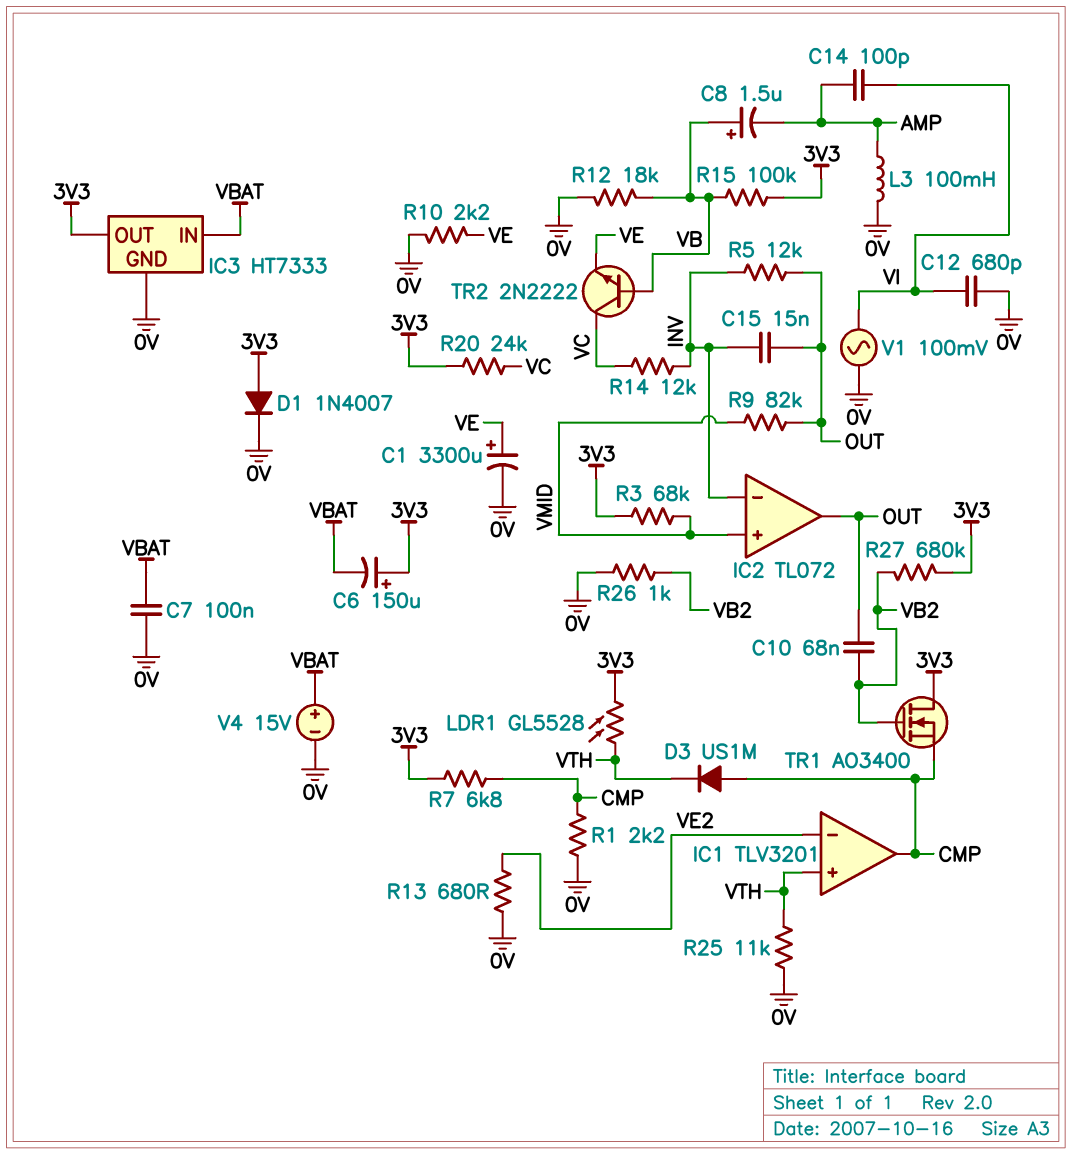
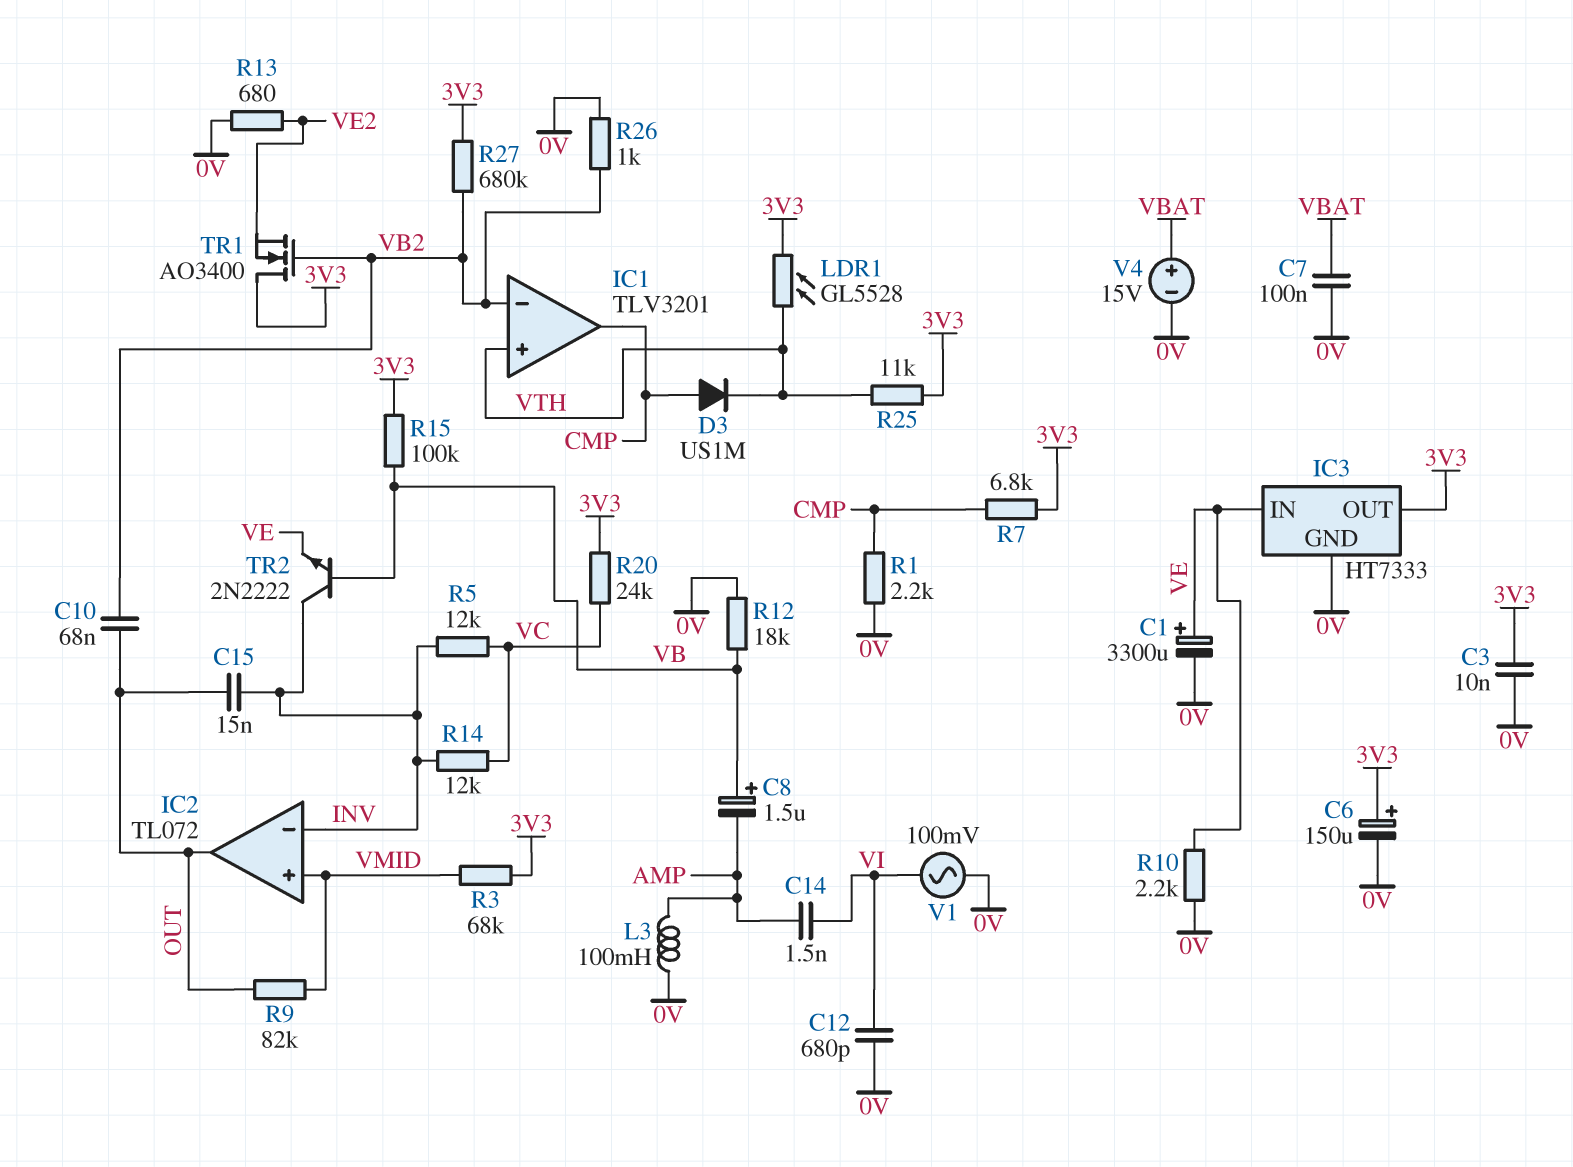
C3: none -> 10nF (0V, 3V3)
C6: 150uF (plus 3V3, minus VBAT) -> 150uF (plus 3V3, minus 0V)
C14: 100pF (AMP, VI) -> 1.5nF (AMP, VI)
D1: diode 1N4007 (A 3V3, K 0V) -> none
IC1 pin in-: VE2 -> VB2
IC3 pin IN: VBAT -> VE
R5: 12k (INV, OUT) -> 12k (INV, VC)
R25: 11k (0V, VTH) -> 11k (3V3, VTH)
TR1: NMOS AO3400 (G VB2, D 3V3, S CMP) -> NMOS AO3400 (G VB2, D 3V3, S VE2)
TR2: NPN 2N2222 (B VB, C VC, E VE) -> NPN 2N2222 (B VB, C INV, E VE)

